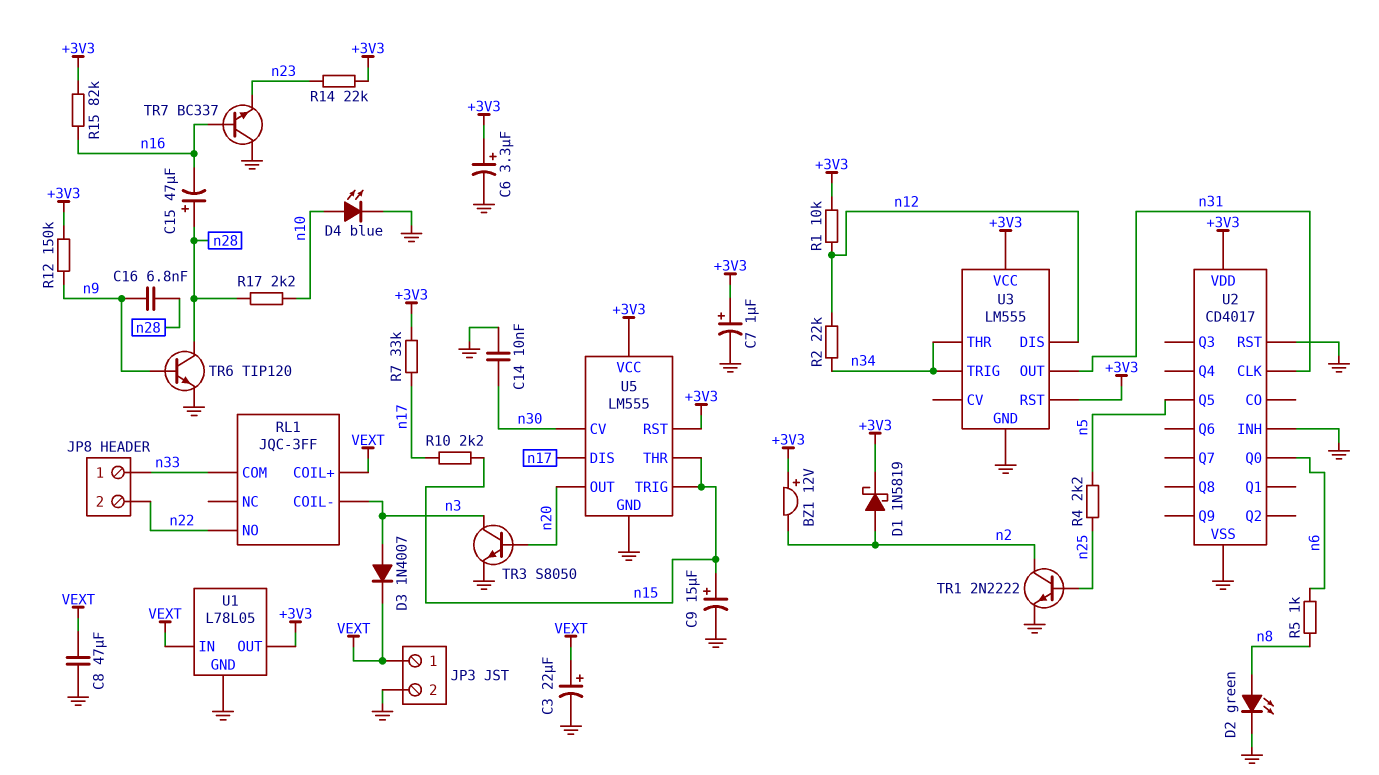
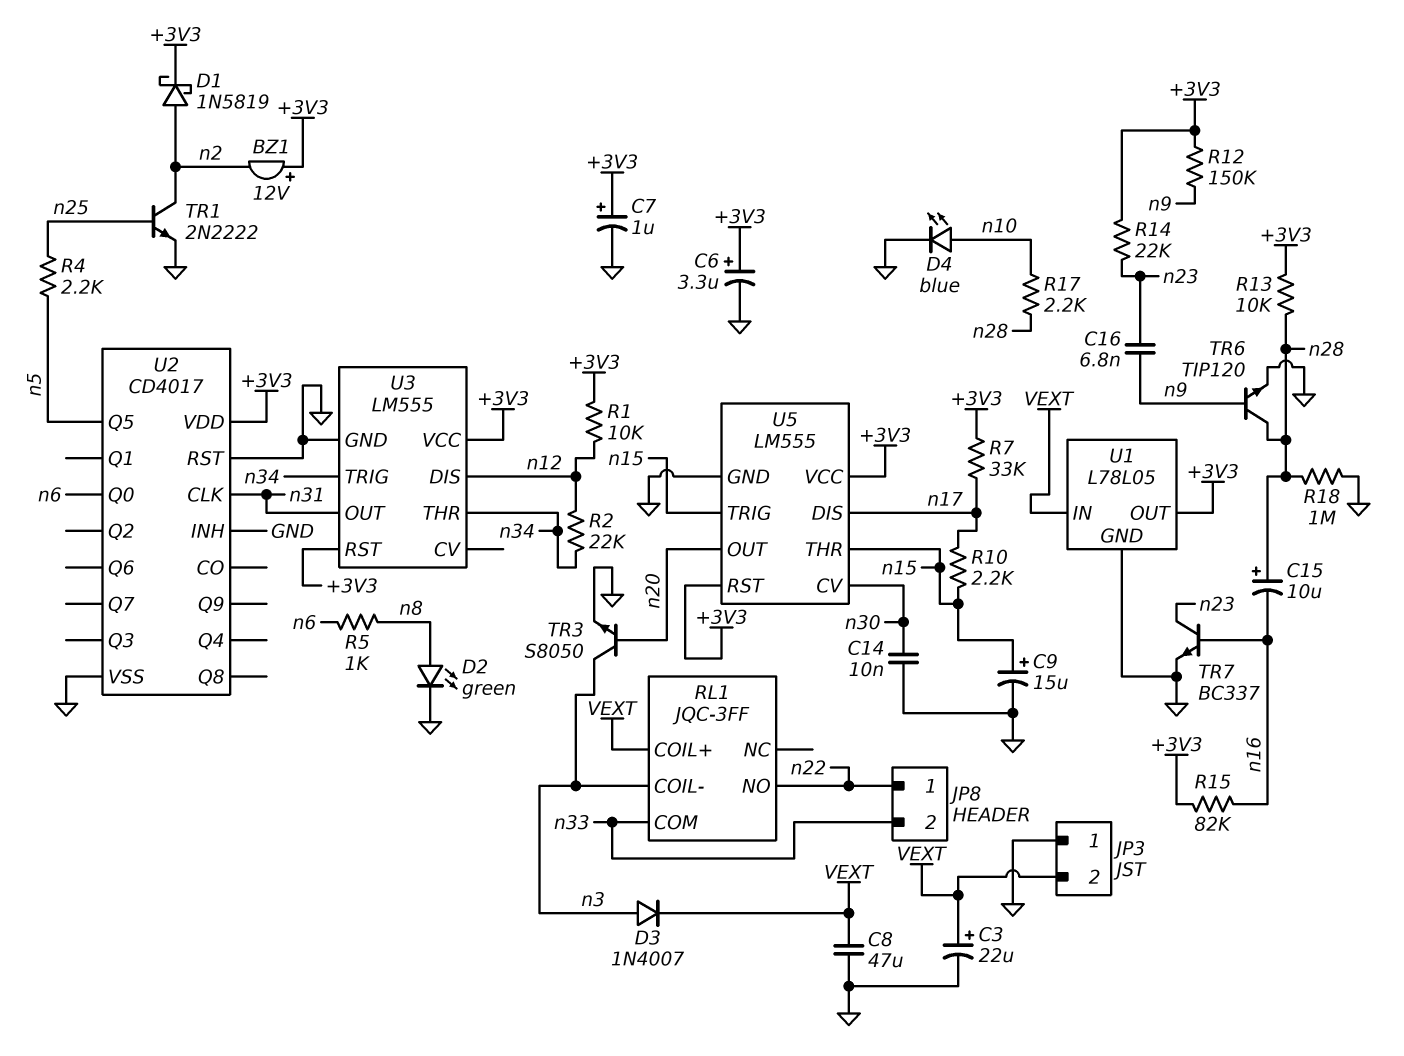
C15: 47uF (plus n28, minus n16) -> 10uF (plus n28, minus n16)
C16: 6.8nF (n9, n28) -> 6.8nF (n9, n23)
JP3 pin 1: VEXT -> GND
JP3 pin 2: GND -> VEXT
JP8 pin 1: n33 -> n22
JP8 pin 2: n22 -> n33
R13: none -> 10k (+3V3, n28)
R18: none -> 1M (GND, n28)
TR7: NPN BC337 (B n16, C GND, E n23) -> NPN BC337 (B n16, C n23, E GND)

